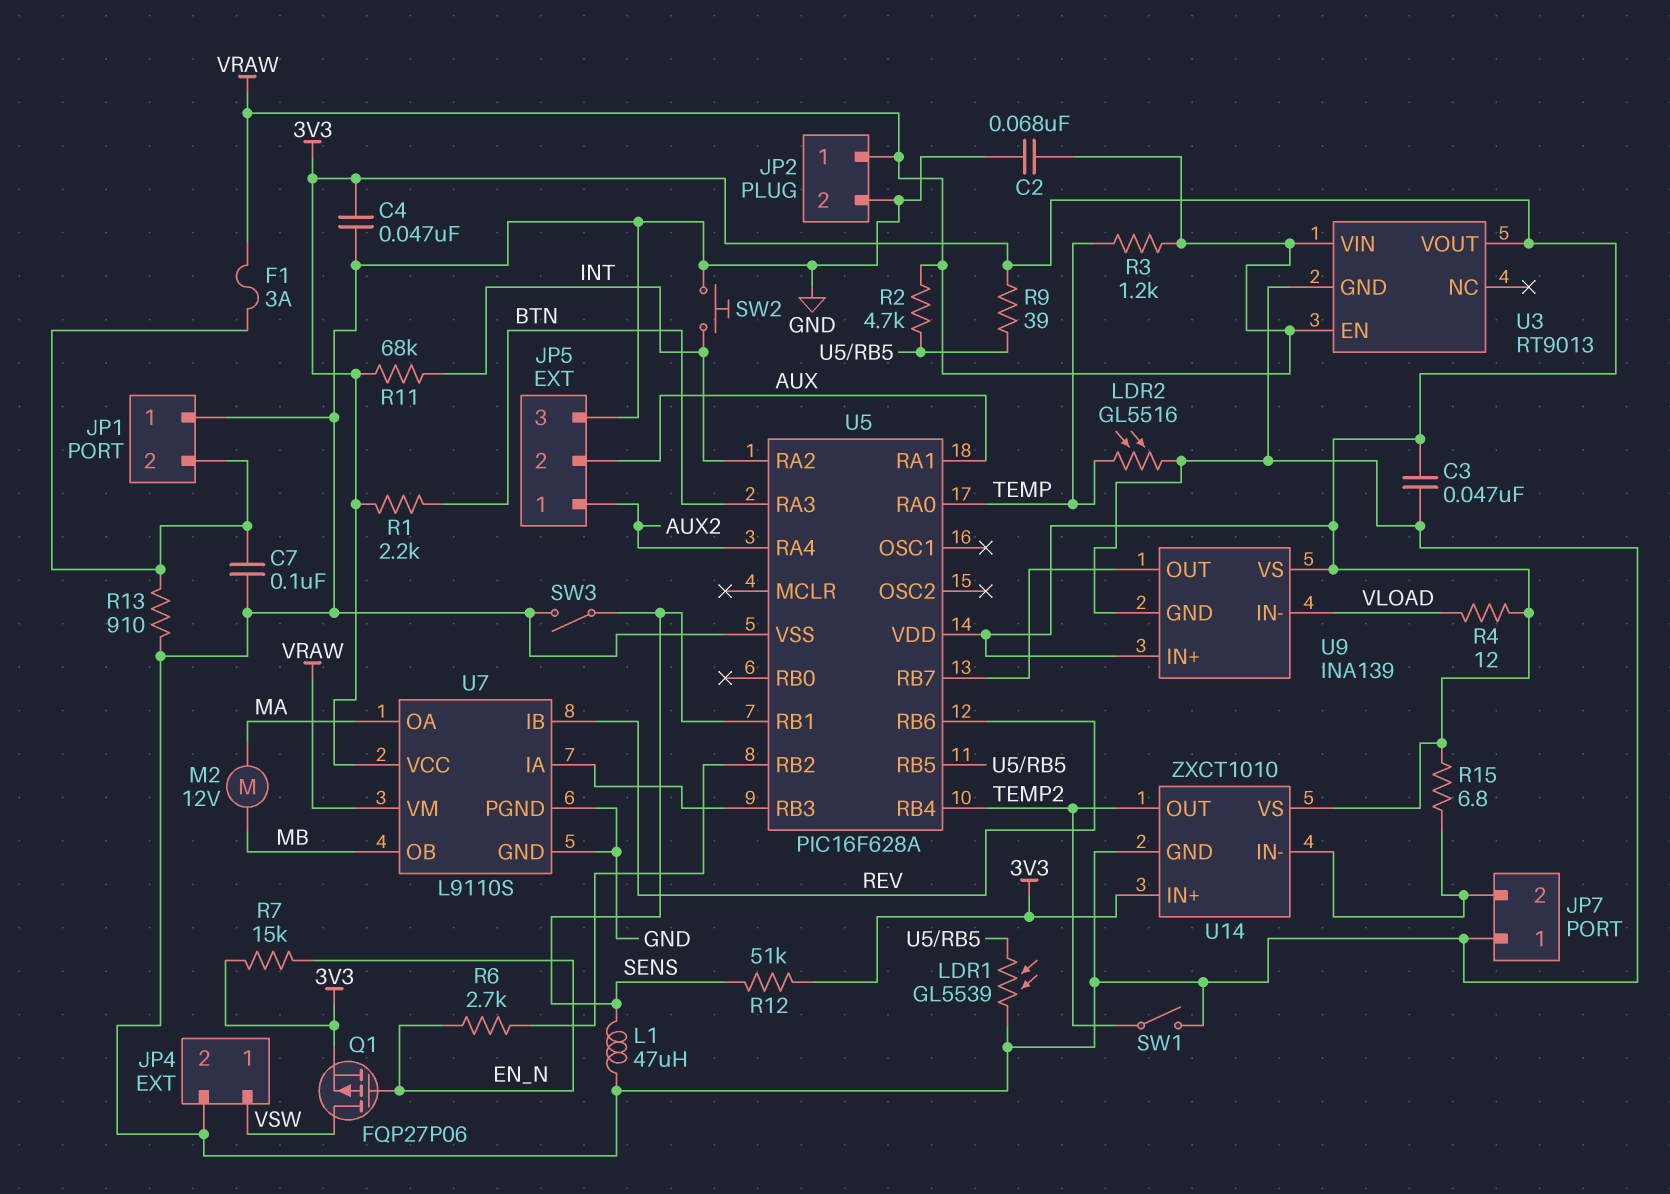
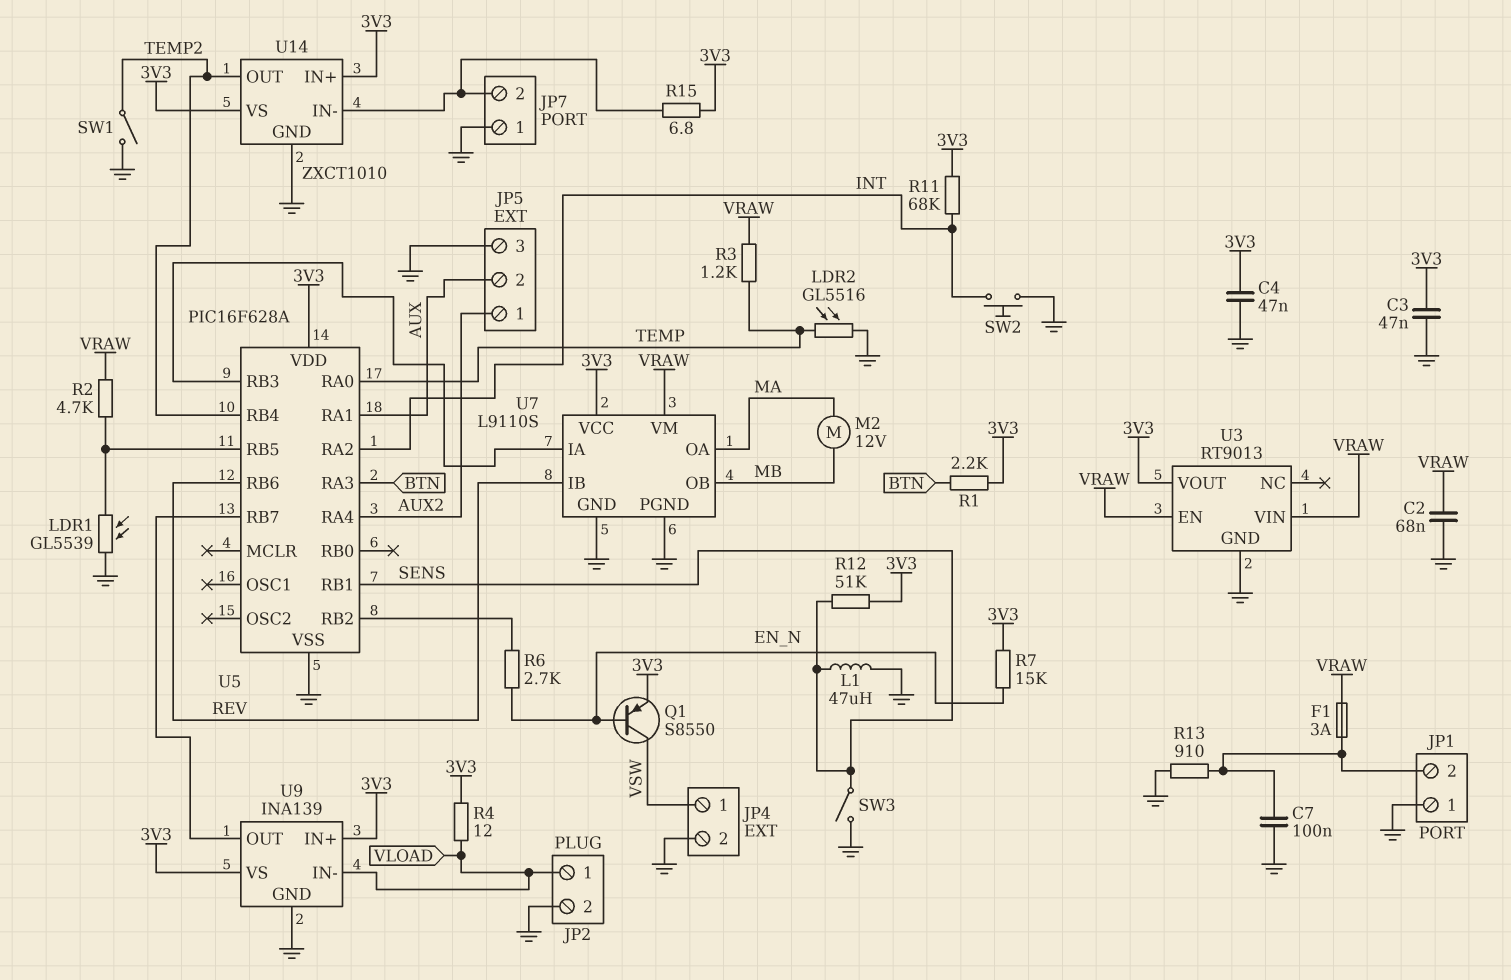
JP2 pin 1: VRAW -> VLOAD
Q1: PMOS FQP27P06 (G EN_N, D VSW, S 3V3) -> PNP S8550 (B EN_N, C VSW, E 3V3)
R9: 39 (3V3, U5/RB5) -> none

